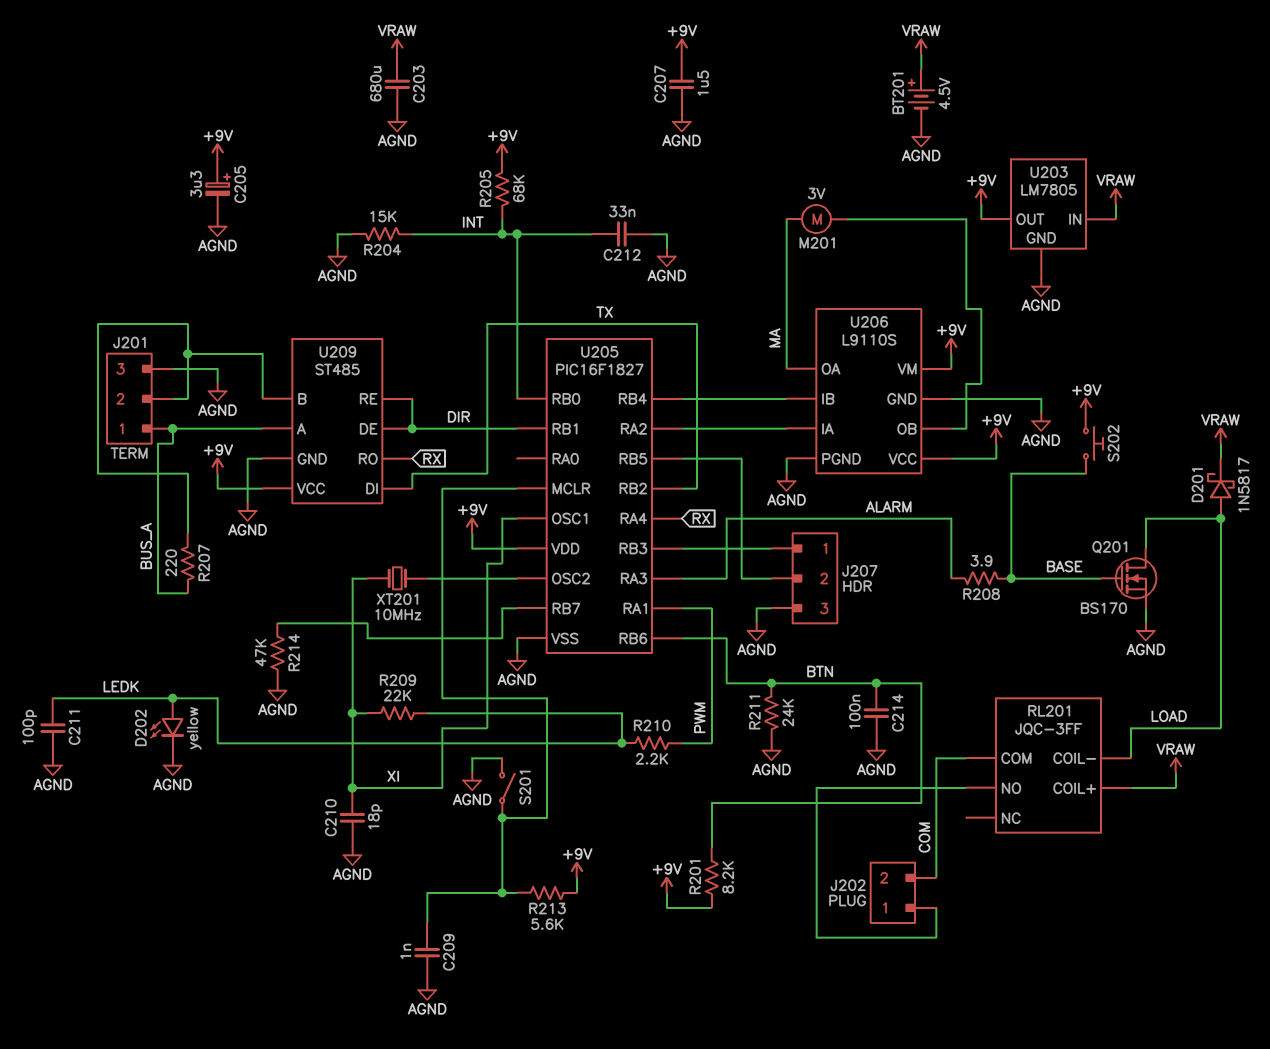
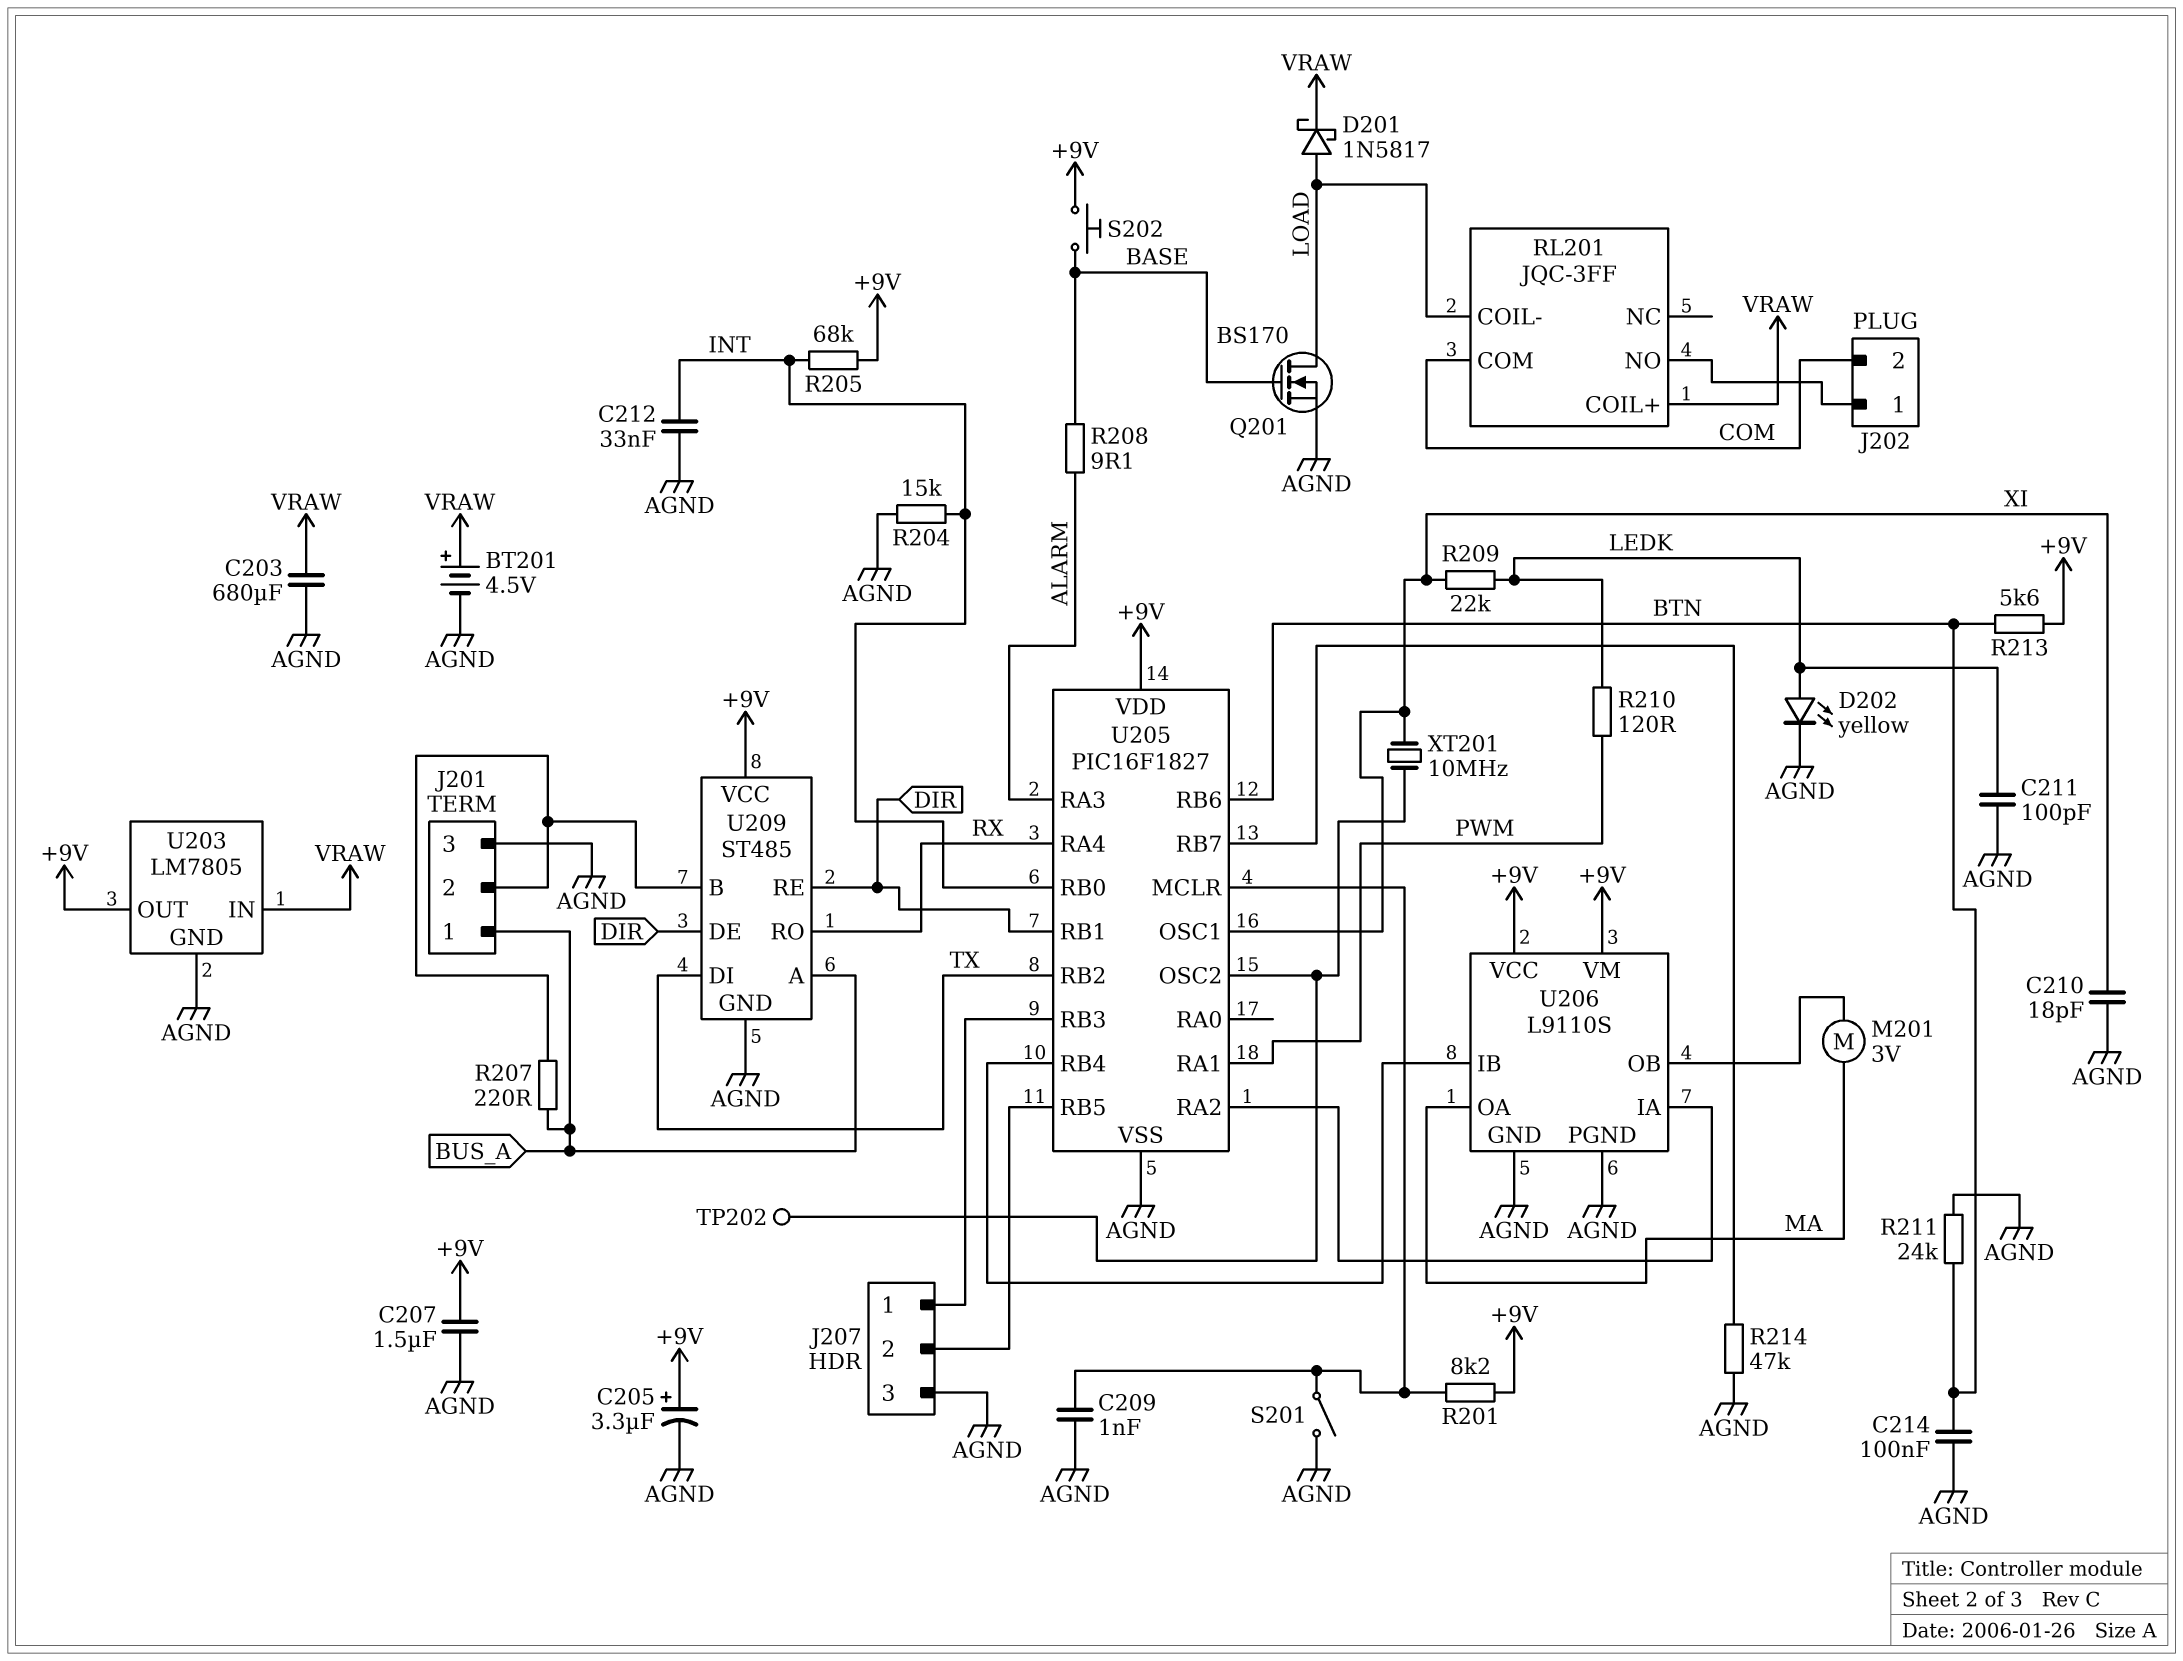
R201: 8.2k (+9V, BTN) -> 8.2k (+9V, U205/MCLR)
R208: 3.9 (ALARM, BASE) -> 9.1 (ALARM, BASE)
R210: 2.2k (LEDK, PWM) -> 120 (LEDK, PWM)
R213: 5.6k (+9V, U205/MCLR) -> 5.6k (+9V, BTN)
TP202: none -> test point (U205/OSC2)

